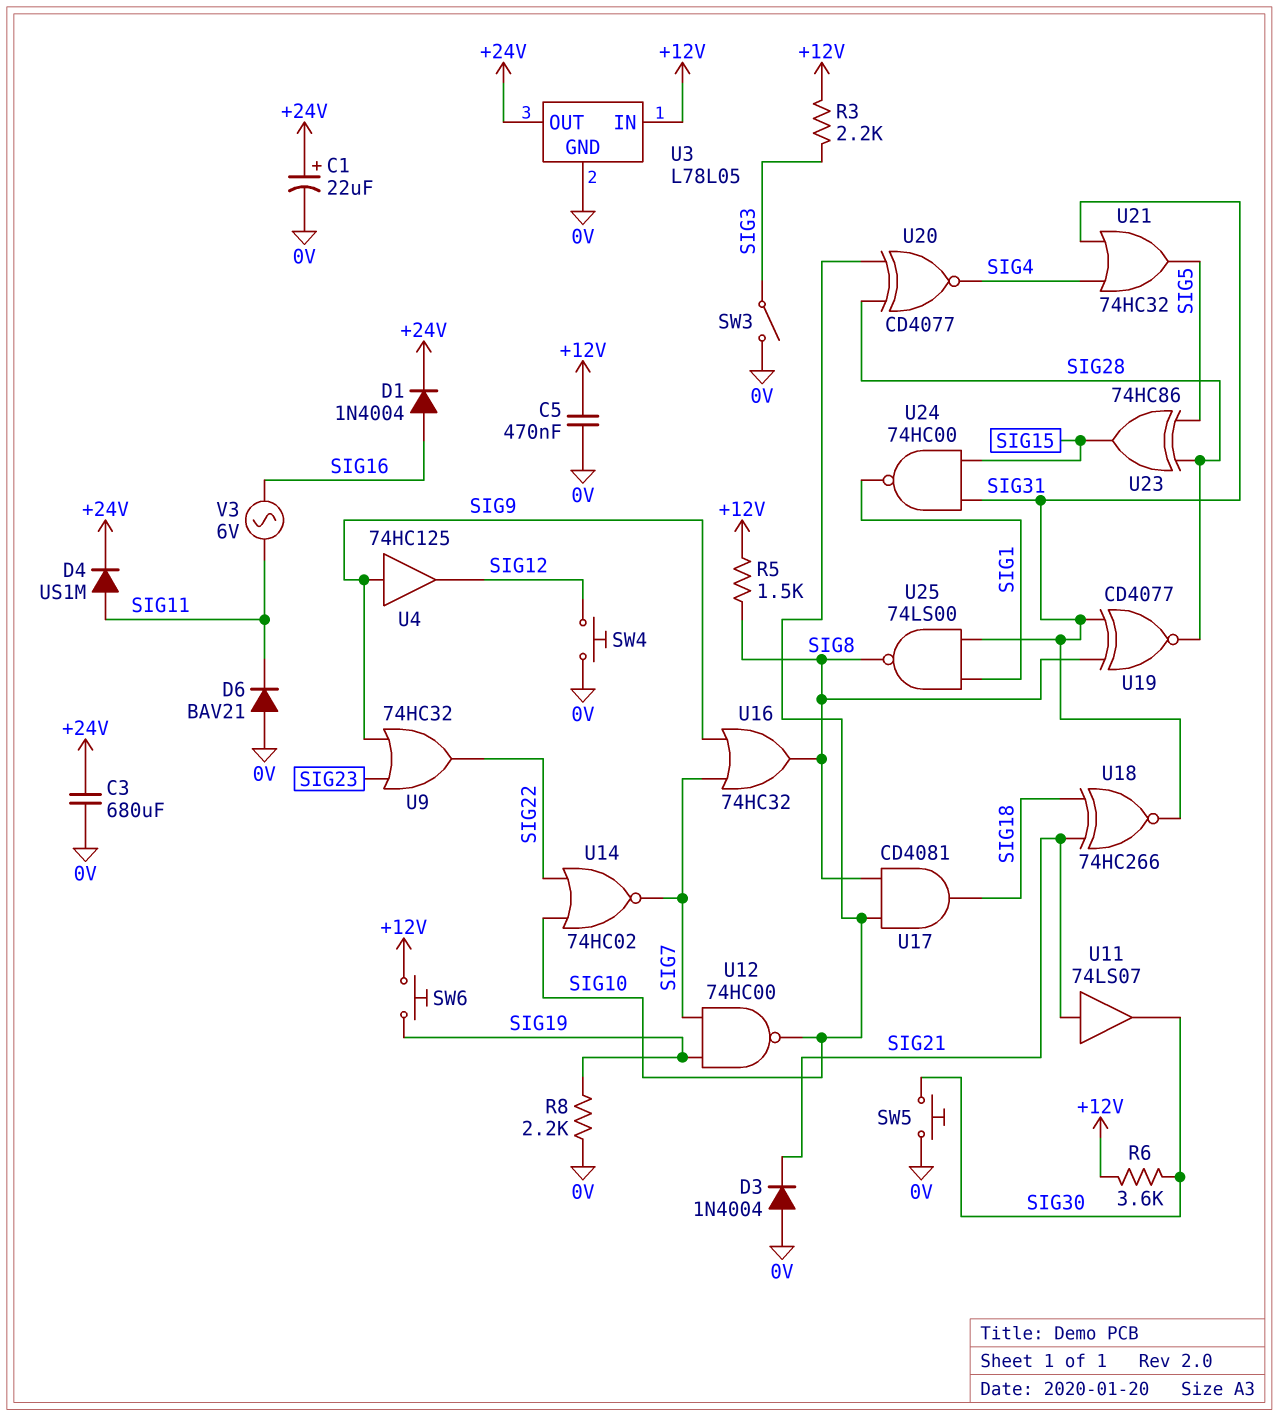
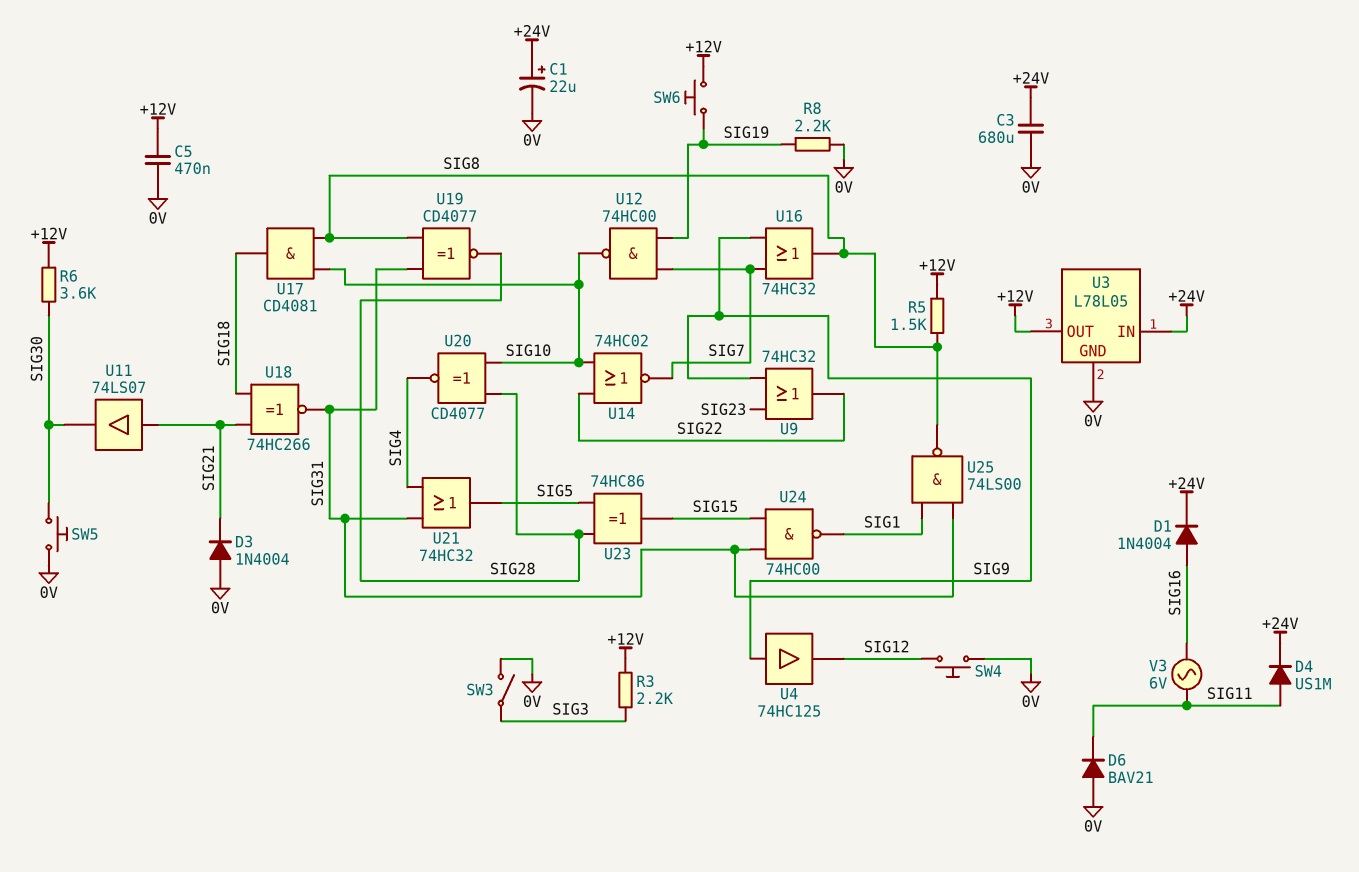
U3 pin IN: +12V -> +24V
U3 pin OUT: +24V -> +12V

